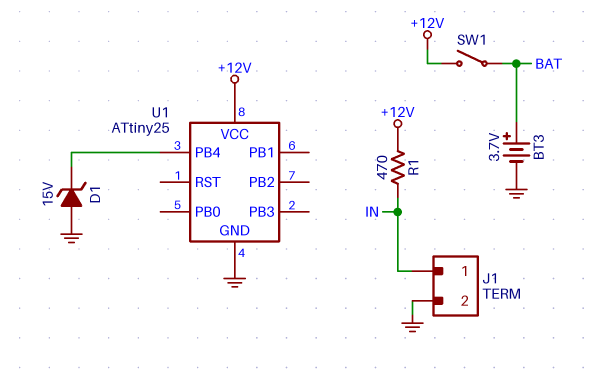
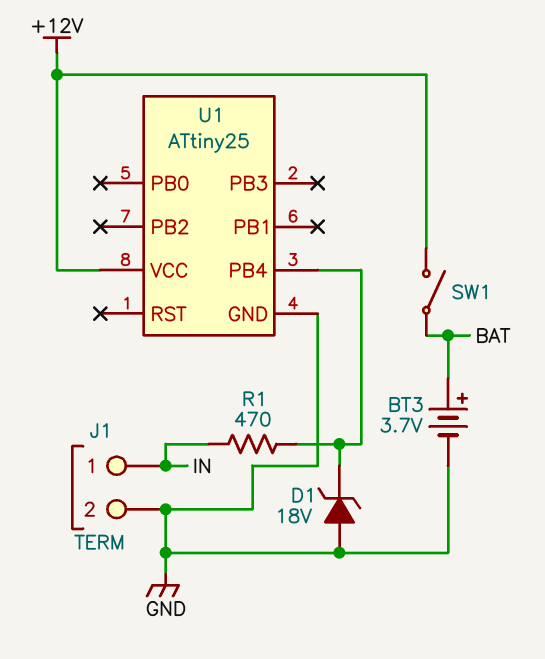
D1: zener 15V (A GND, K U1/PB4) -> zener 18V (A GND, K U1/PB4)
R1: 470 (+12V, IN) -> 470 (IN, U1/PB4)

